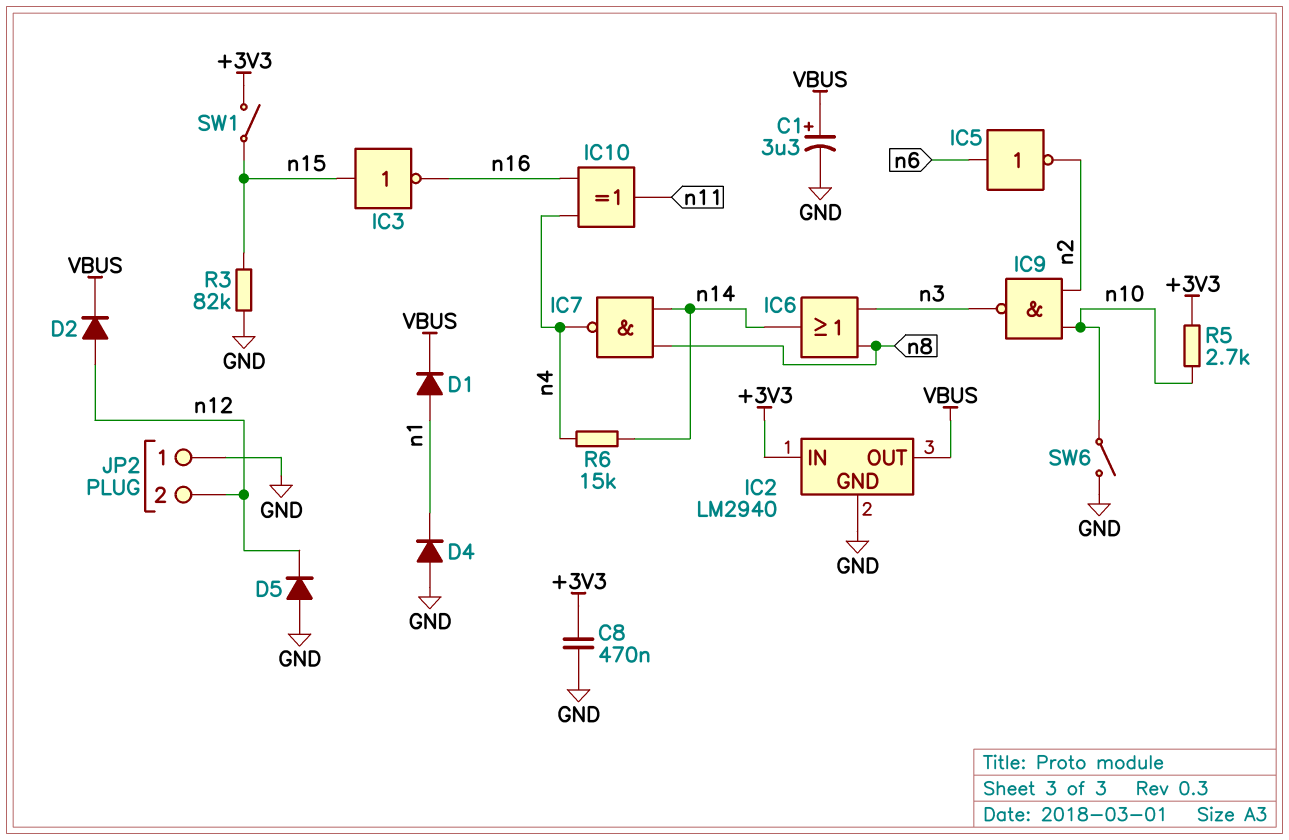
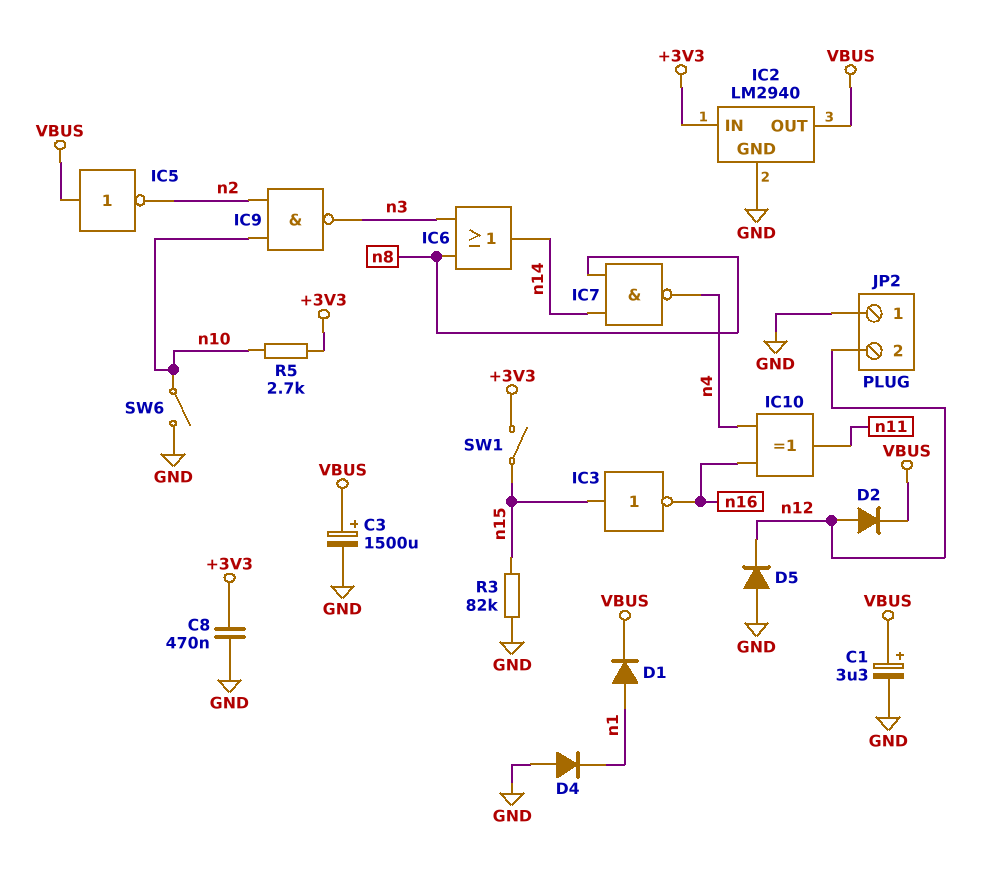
C3: none -> 1500uF (plus VBUS, minus GND)
IC5: NOT (in n6, out n2) -> NOT (in VBUS, out n2)
R6: 15k (n4, n14) -> none

